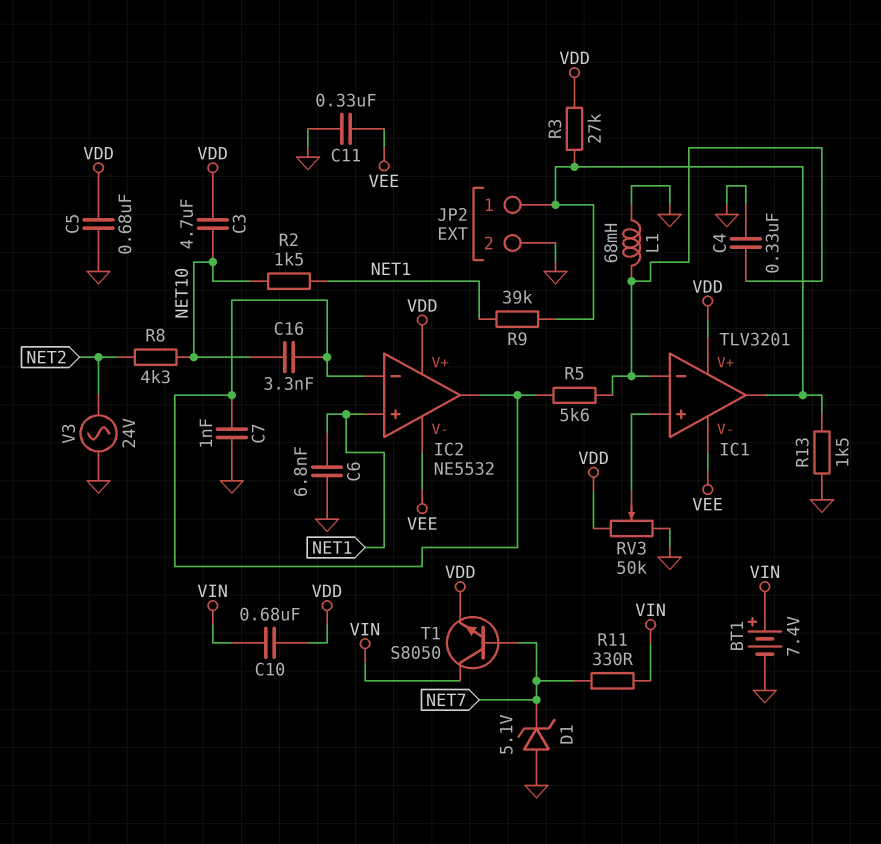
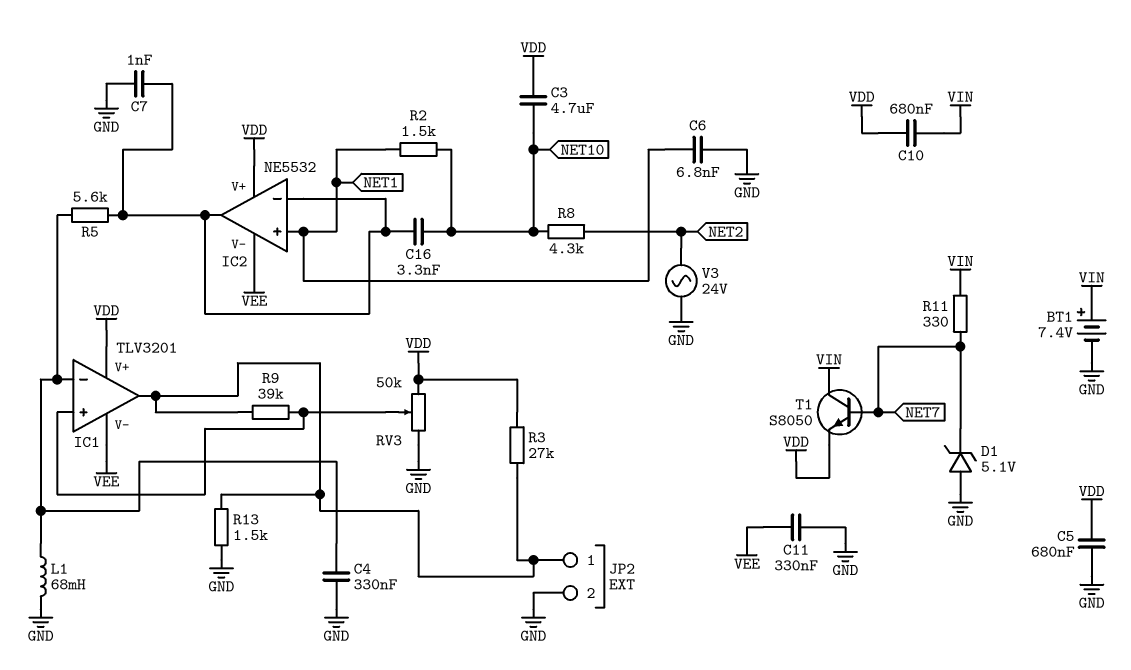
R9: 39k (IC1/out, NET1) -> 39k (IC1/in+, IC1/out)

